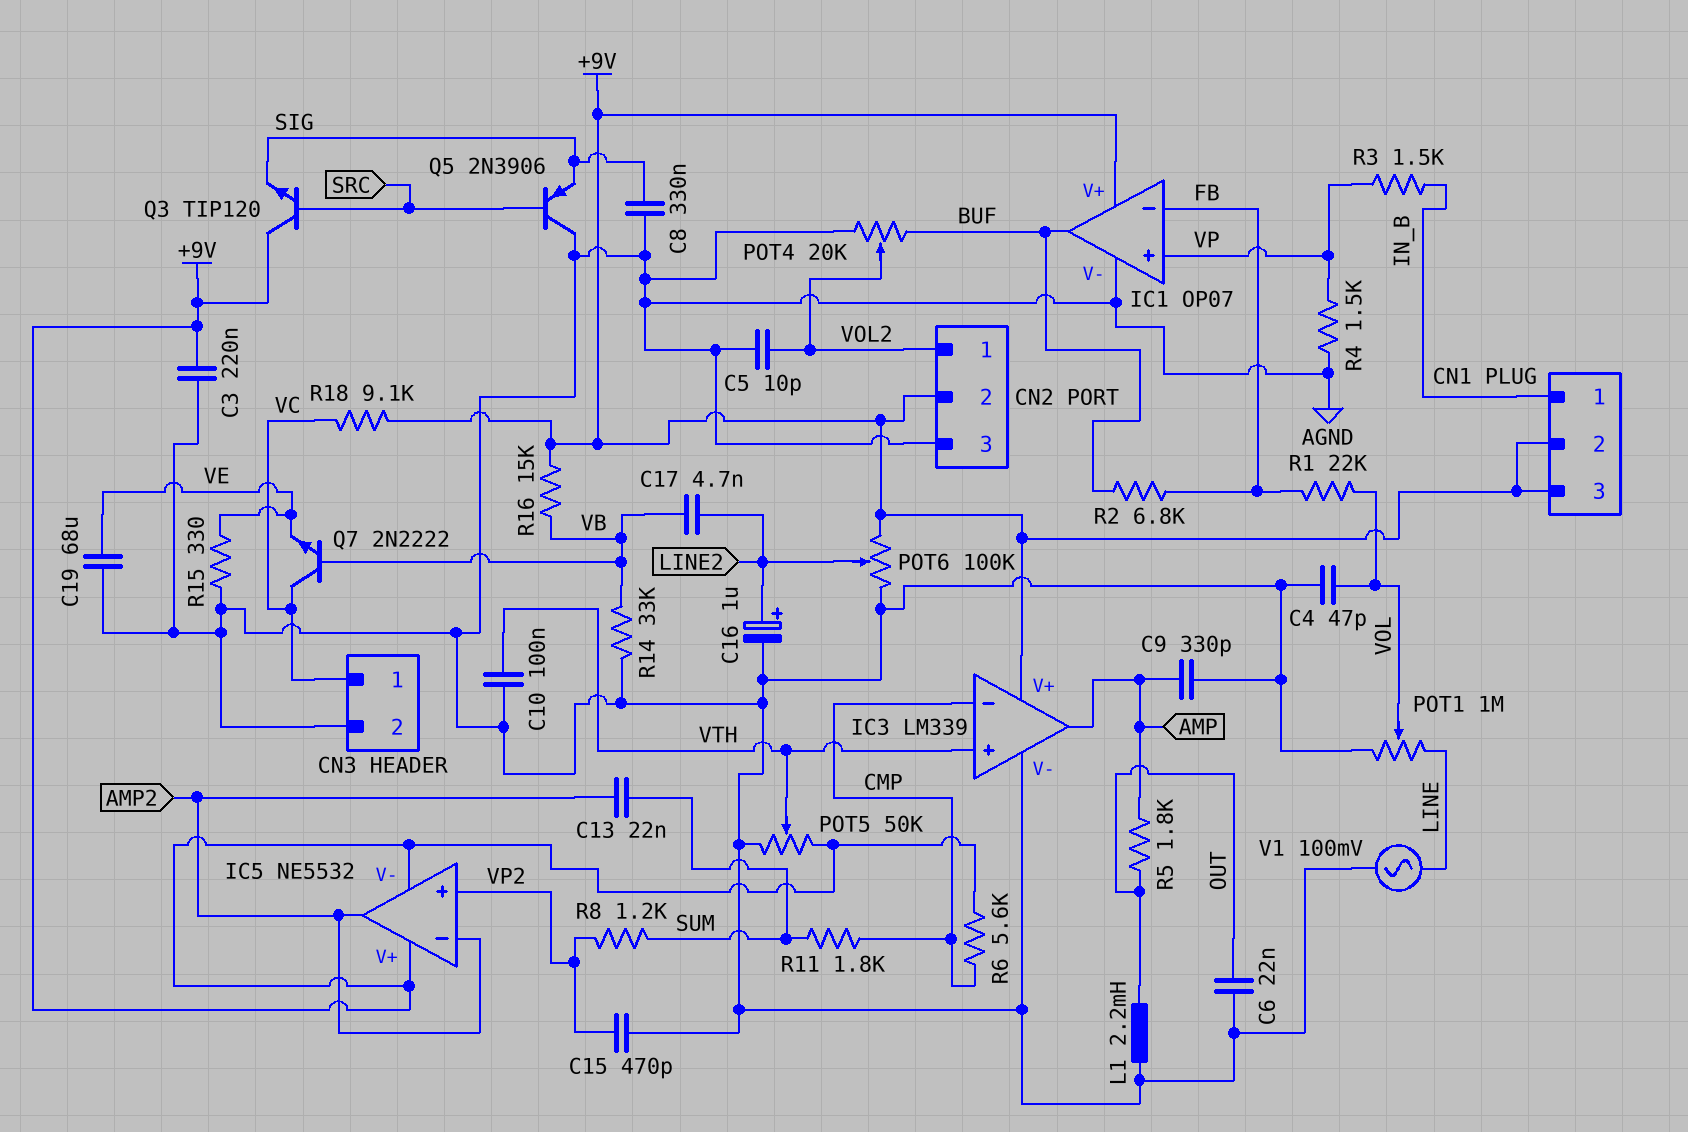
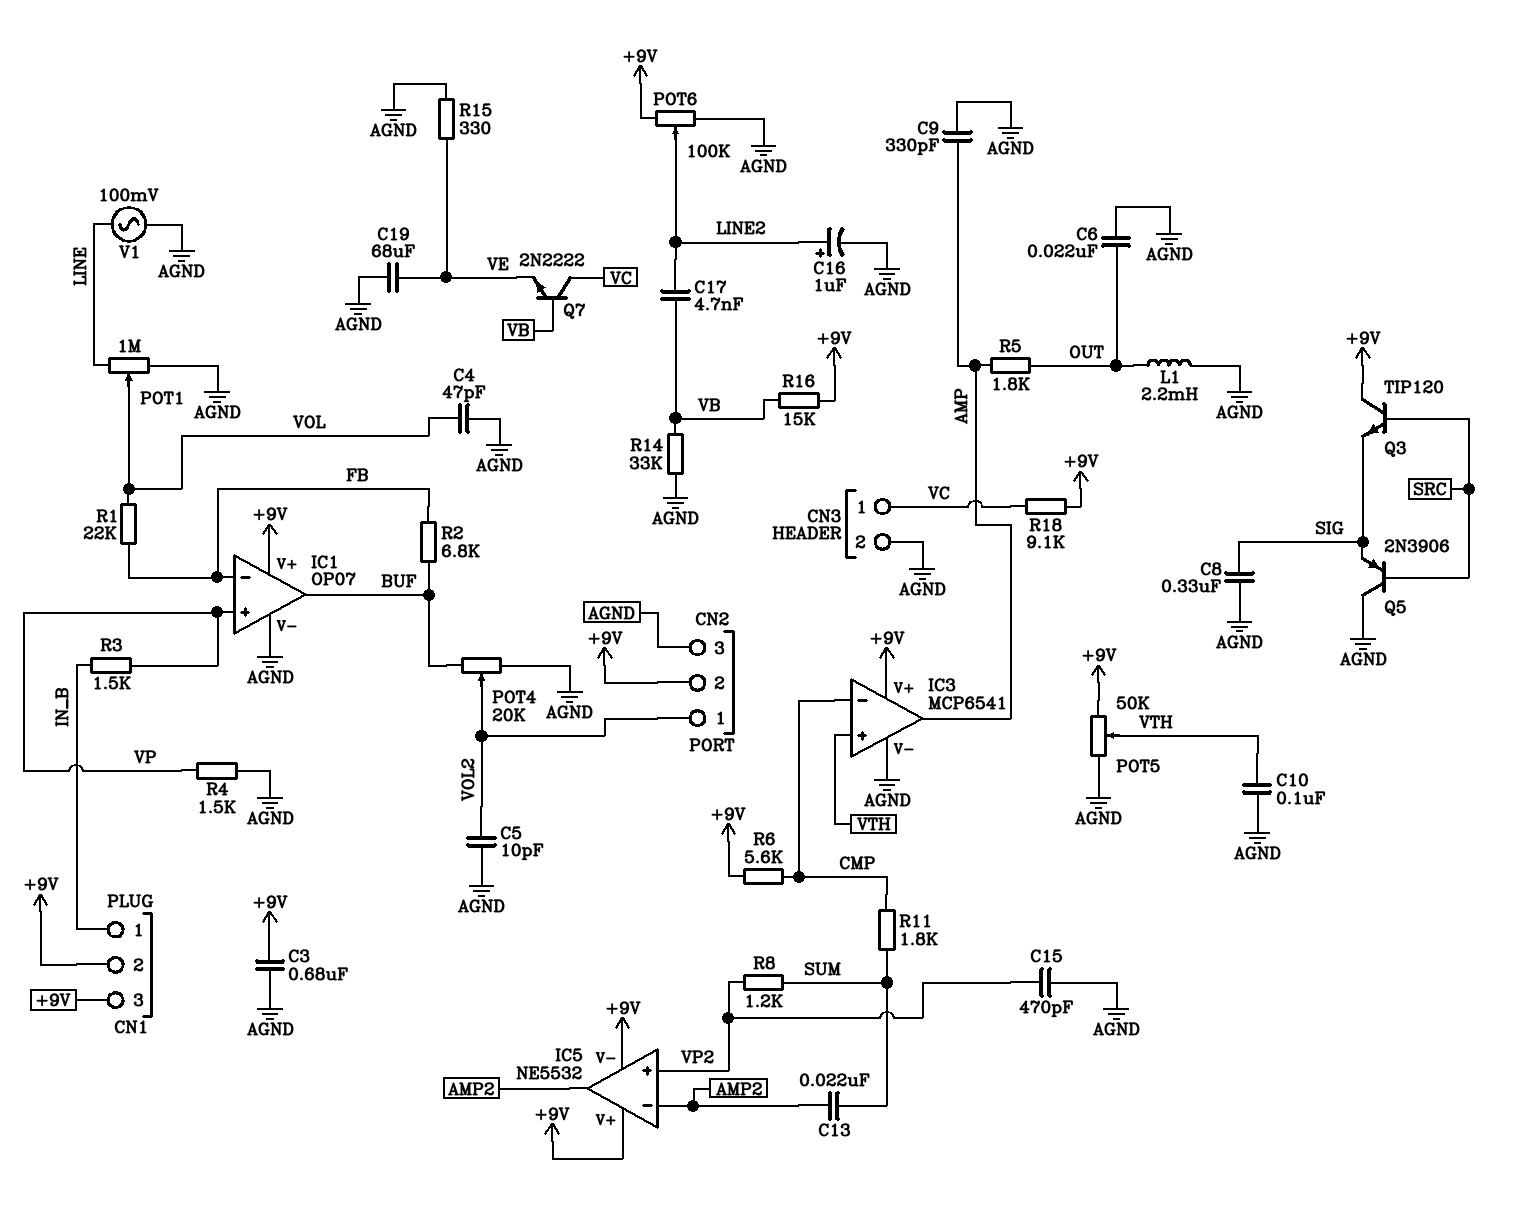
C3: 220nF (+9V, AGND) -> 680nF (+9V, AGND)
IC3: LM339 -> MCP6541

